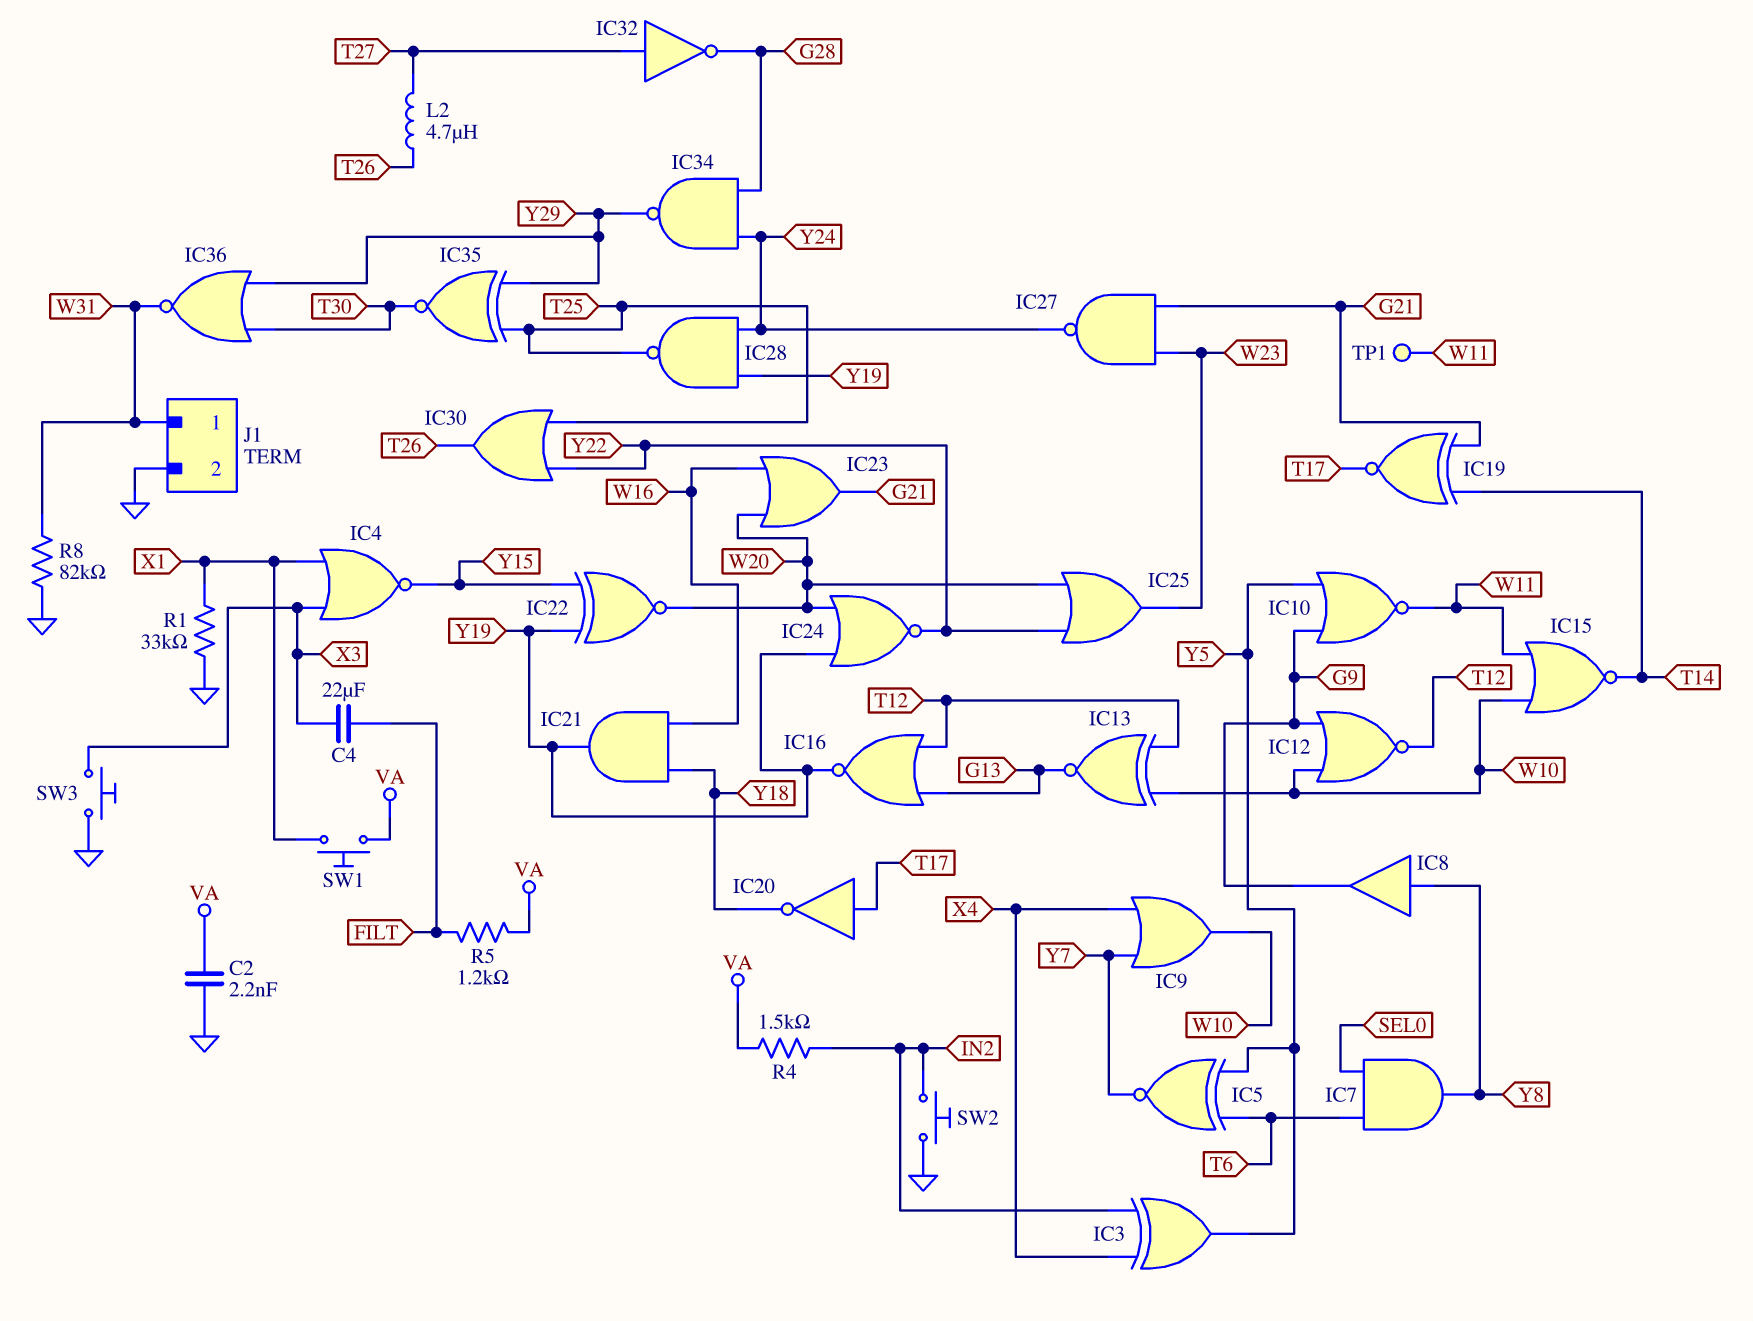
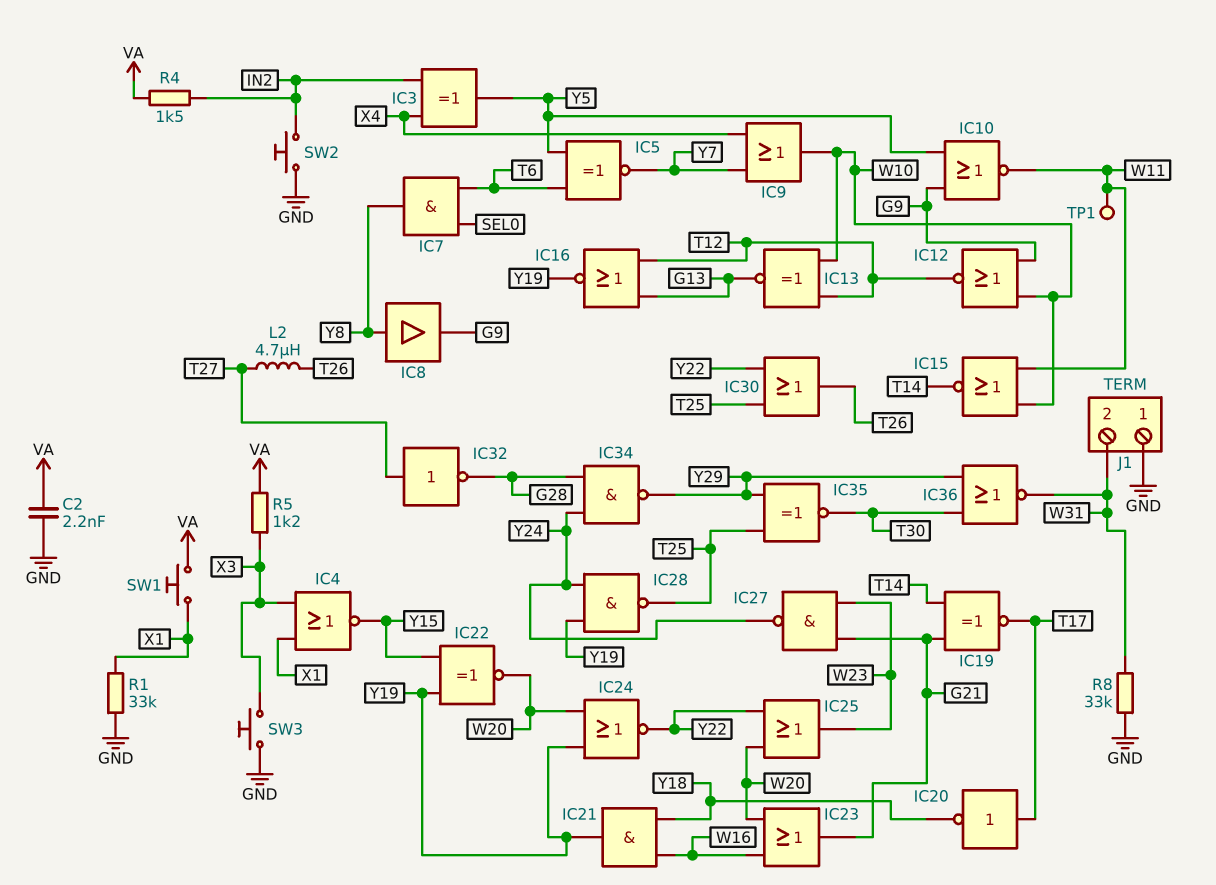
C4: 22uF (FILT, X3) -> none
J1 pin 1: W31 -> GND
J1 pin 2: GND -> W31
R5: 1.2k (FILT, VA) -> 1.2k (VA, X3)
R8: 82k (GND, W31) -> 33k (GND, W31)

